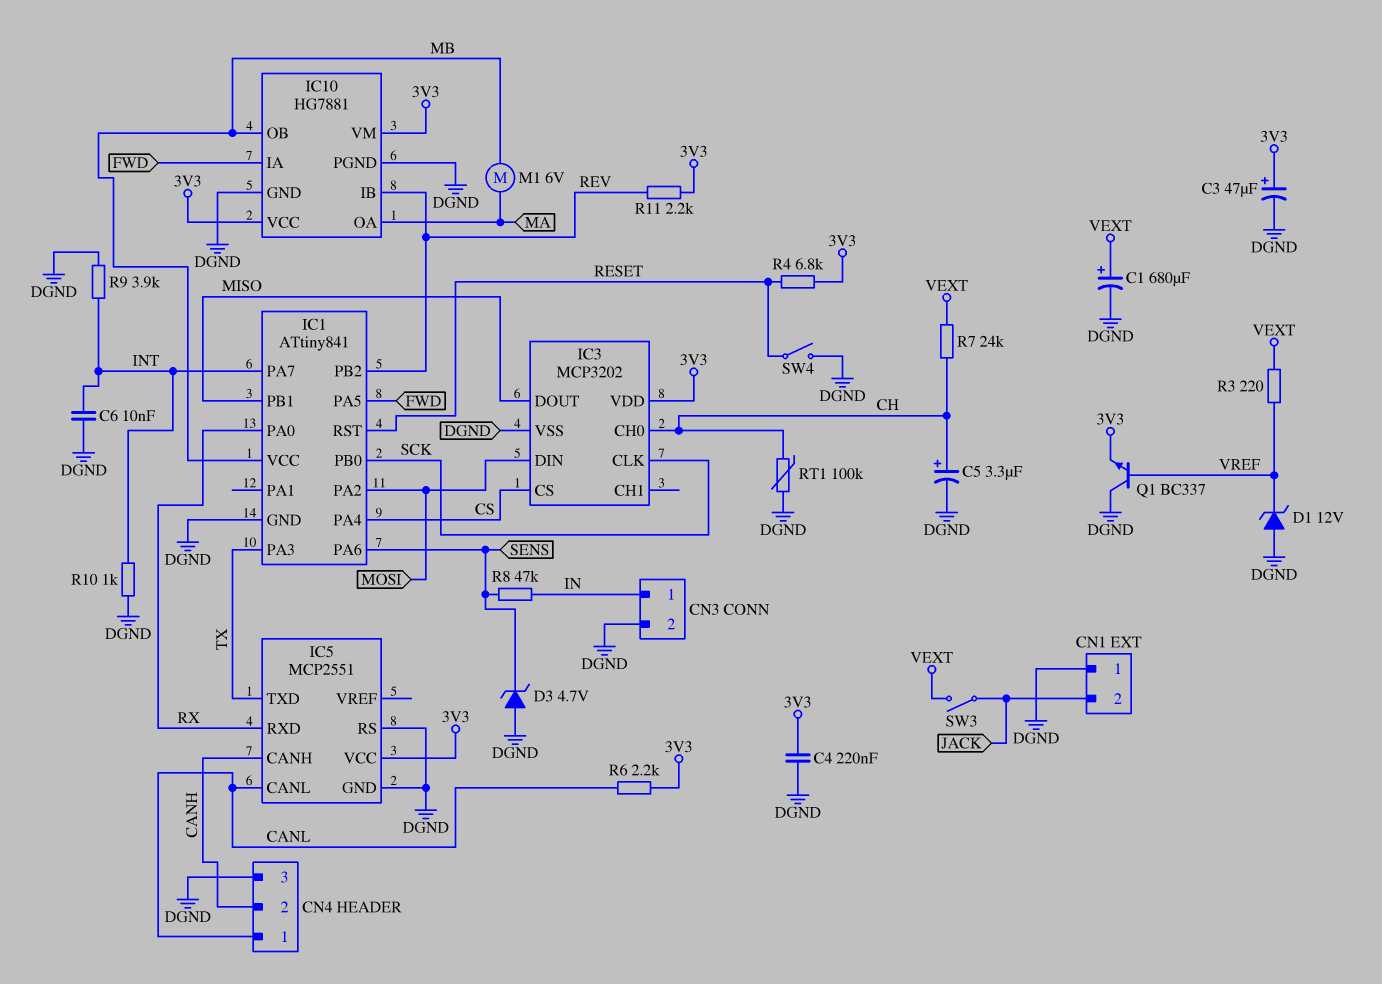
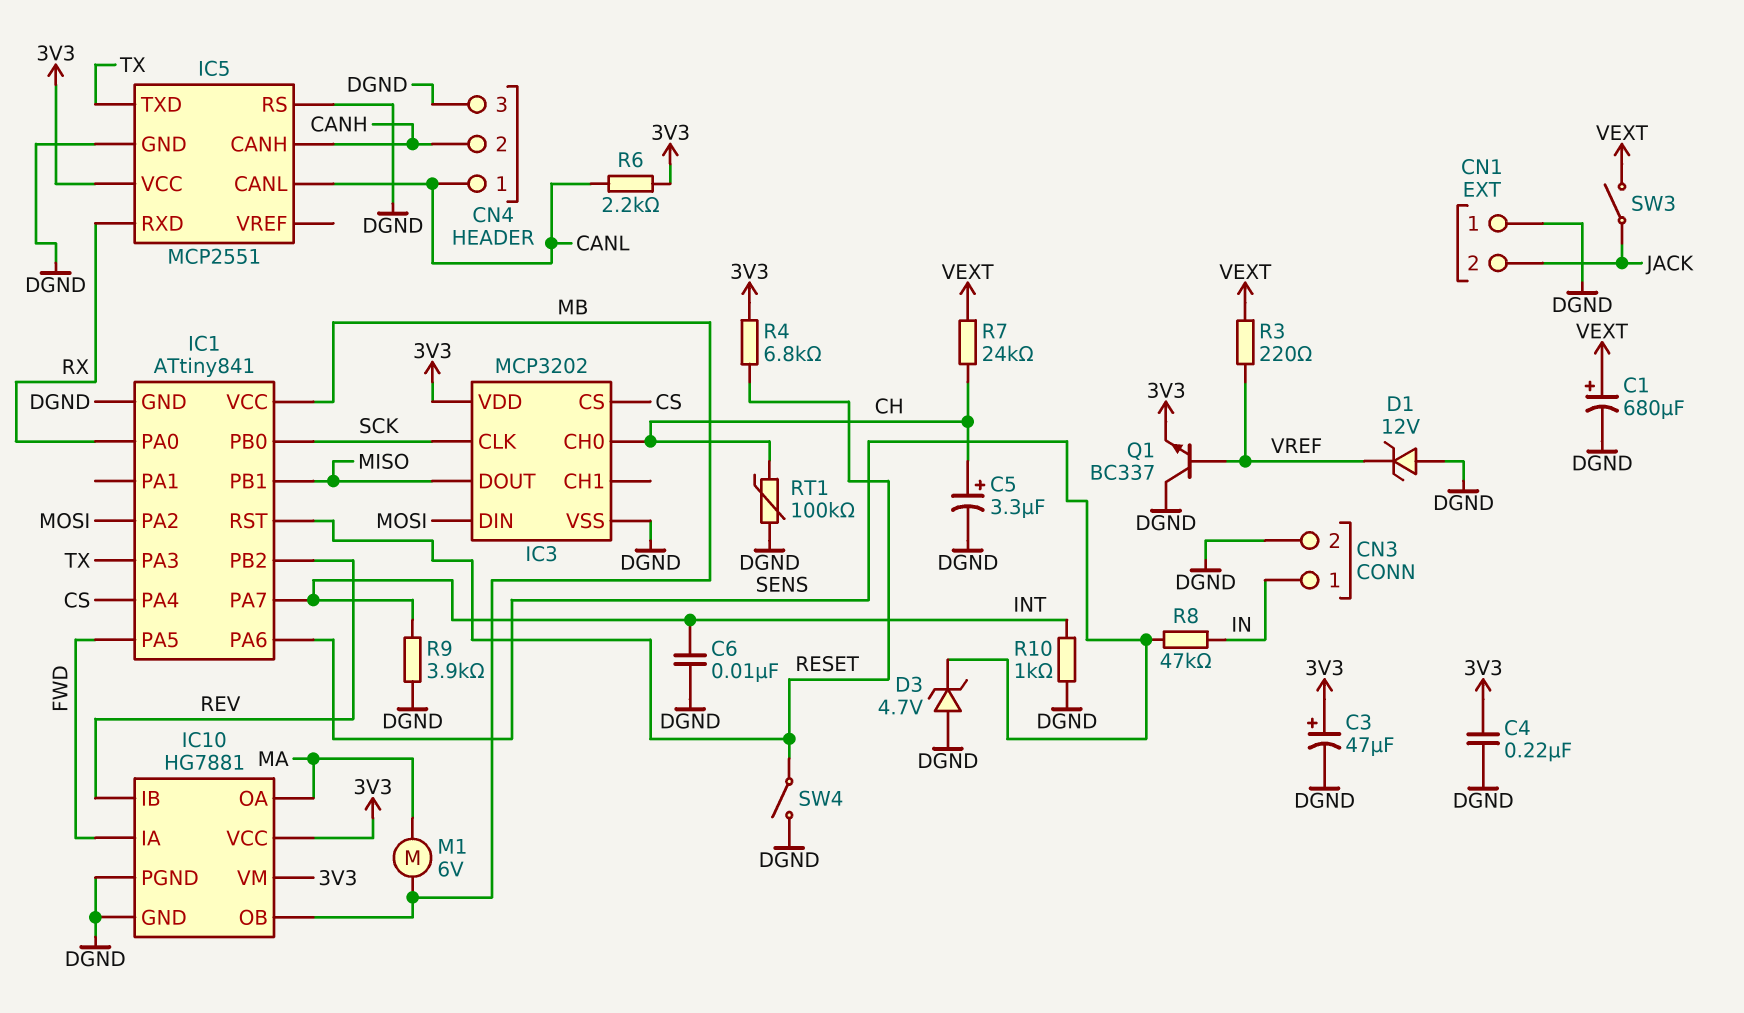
R11: 2.2k (3V3, REV) -> none

